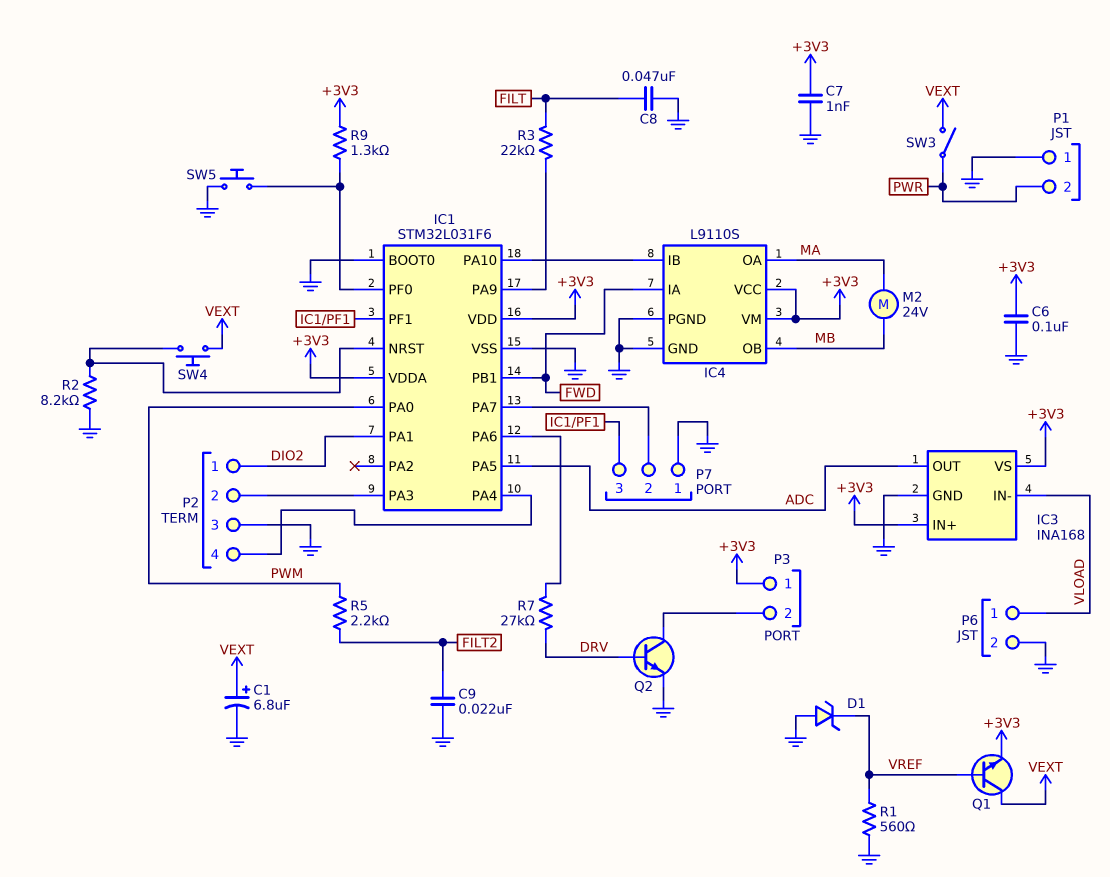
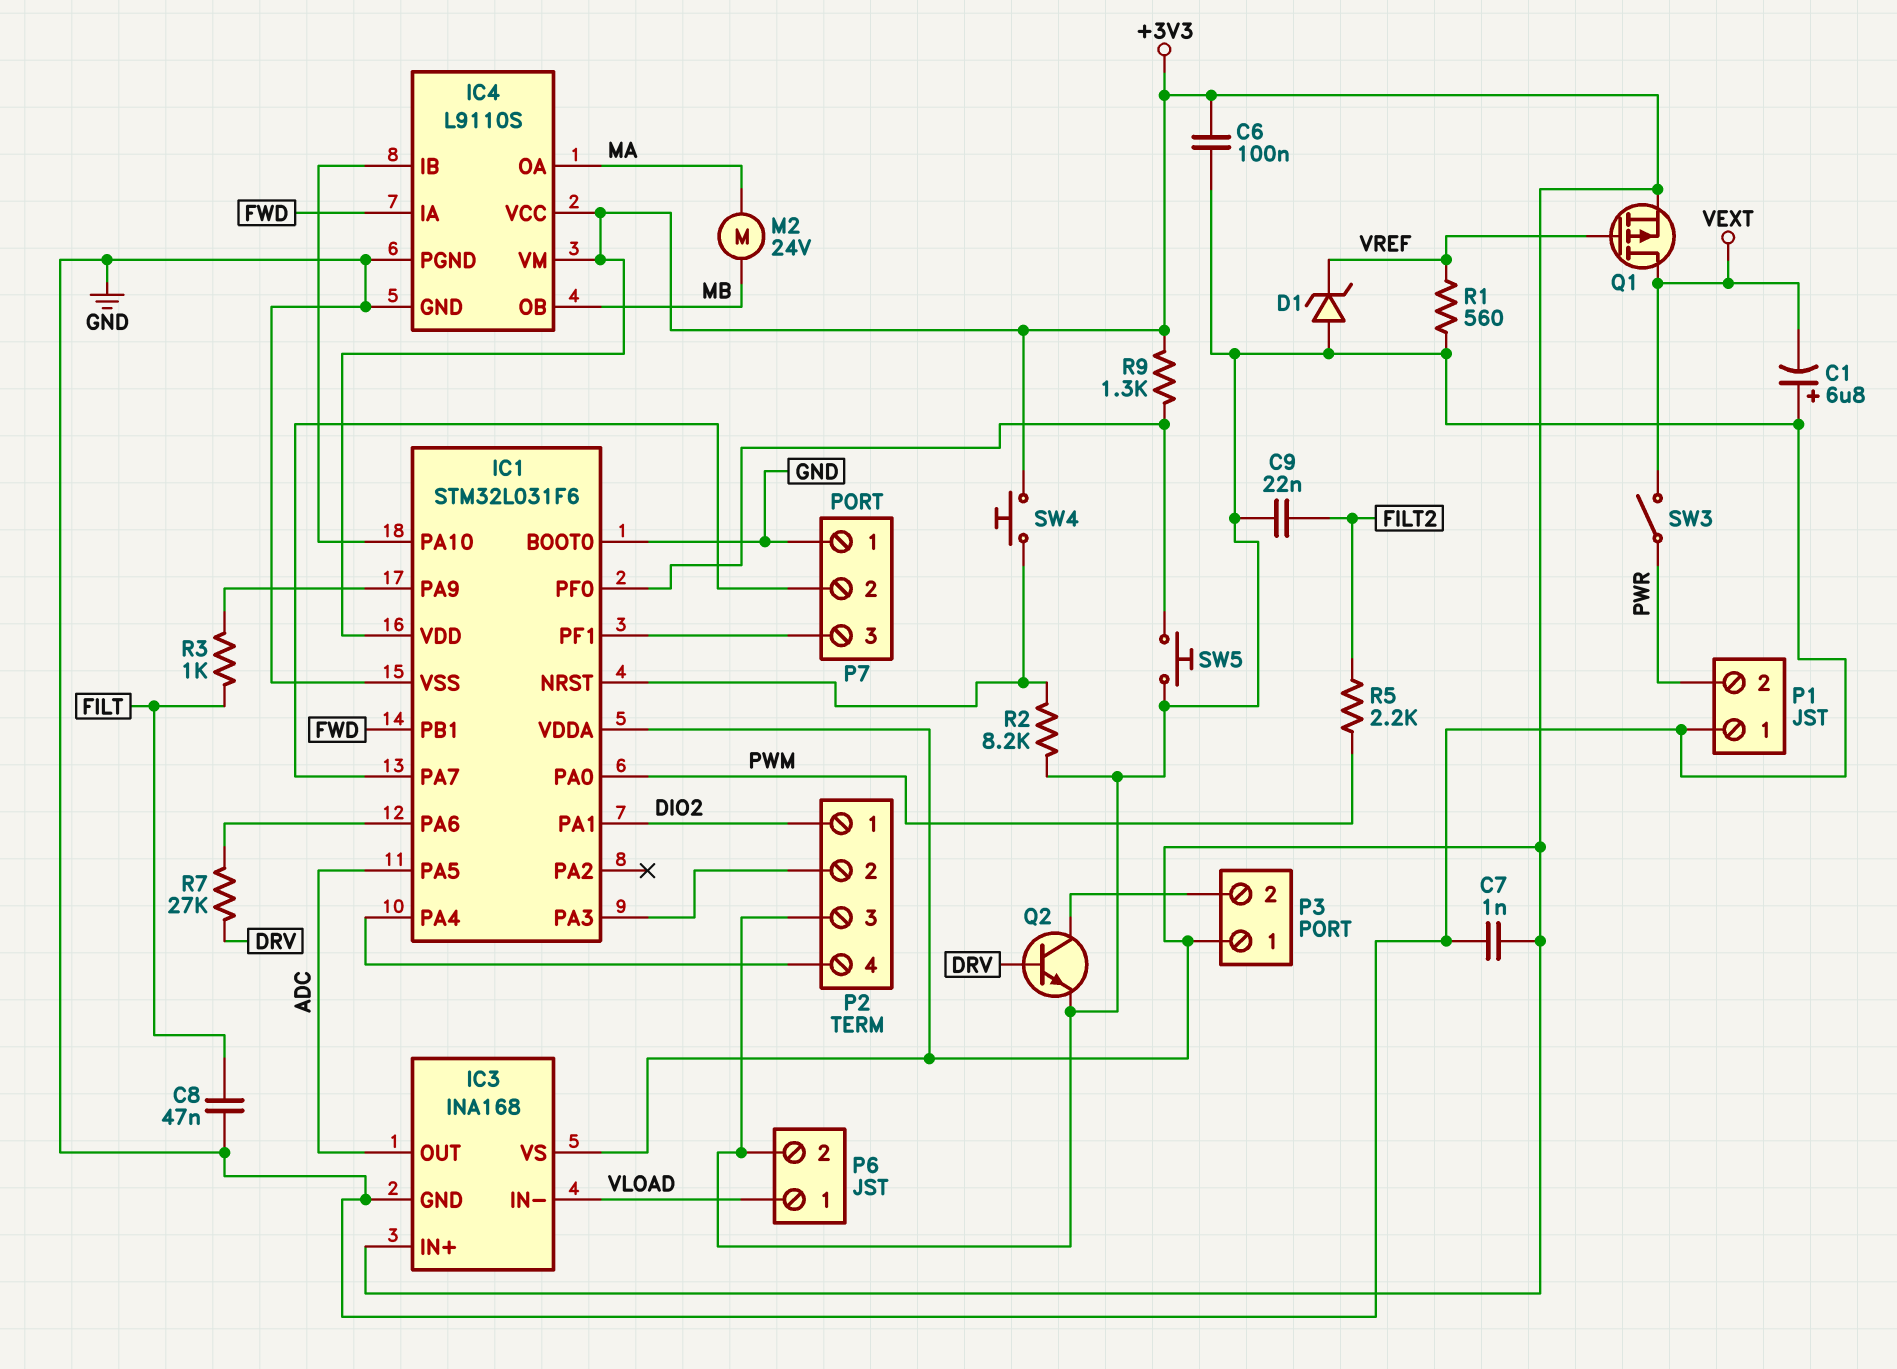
C1: 6.8uF (plus VEXT, minus GND) -> 6.8uF (plus GND, minus VEXT)
Q1: NPN (B VREF, C VEXT, E +3V3) -> PMOS (G VREF, D VEXT, S +3V3)
R3: 22k (FILT, IC1/PA9) -> 1k (FILT, IC1/PA9)
SW4: button (IC1/NRST, VEXT) -> button (+3V3, IC1/NRST)

